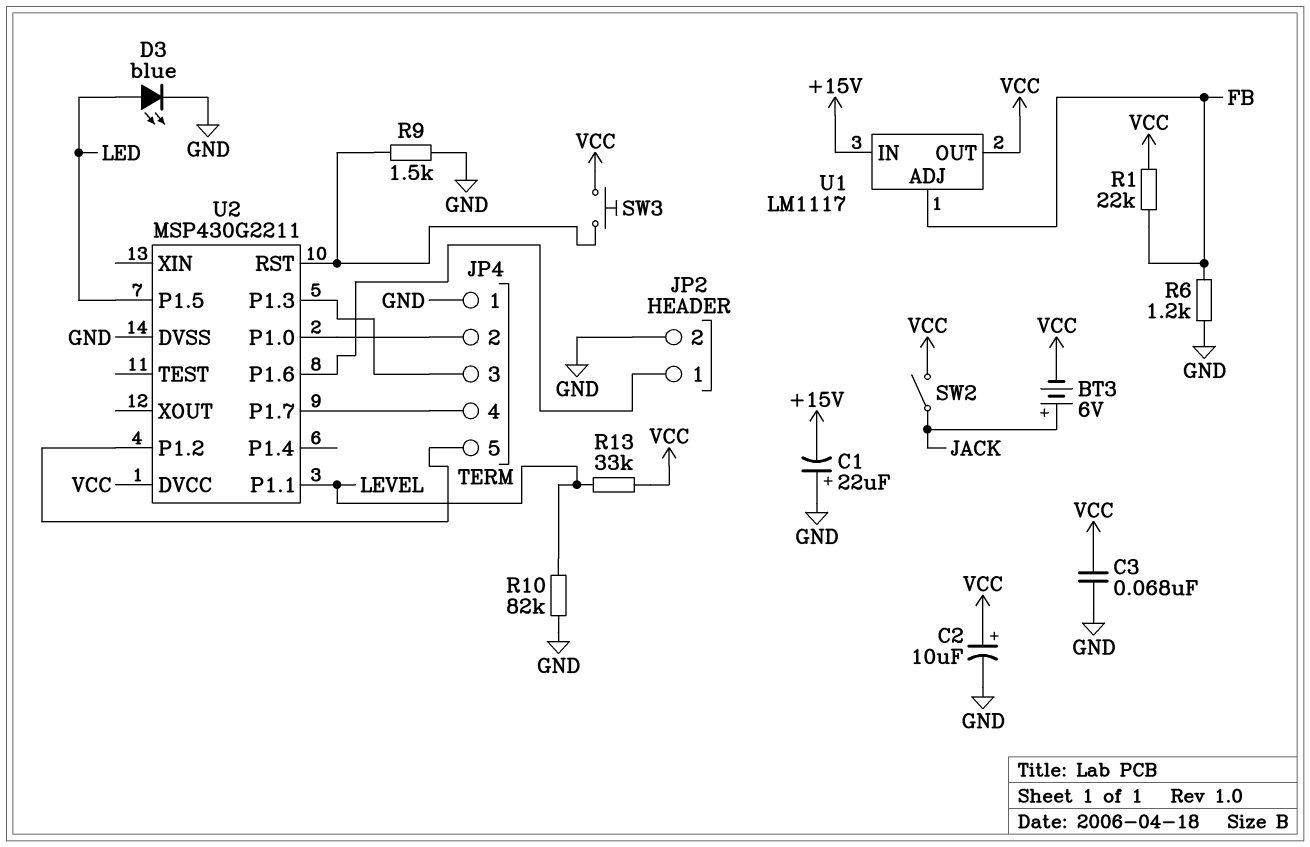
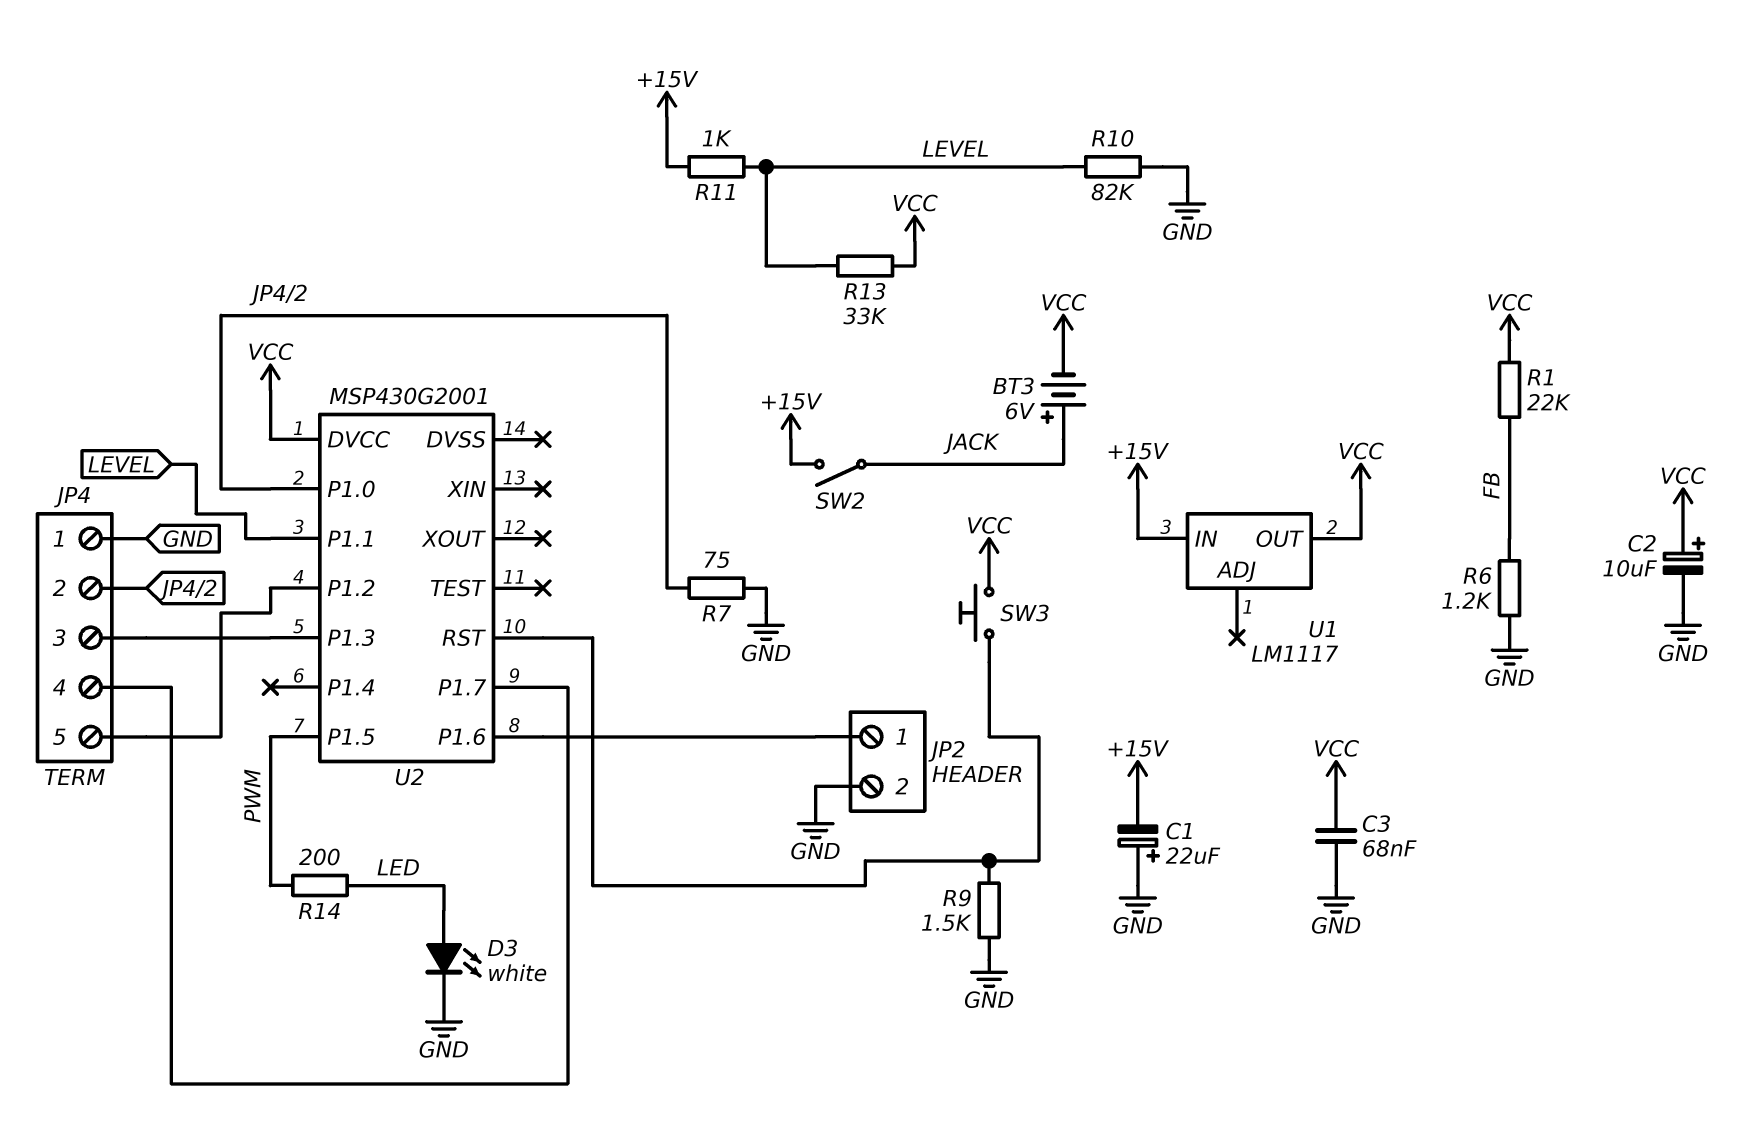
D3: LED blue (A LED, K GND) -> LED white (A LED, K GND)
R7: none -> 75 (GND, JP4/2)
R11: none -> 1k (+15V, LEVEL)
R14: none -> 200 (LED, PWM)
SW2: switch (JACK, VCC) -> switch (+15V, JACK)
U1 pin ADJ: FB -> none
U2: MSP430G2211 -> MSP430G2001
U2 pin DVSS: GND -> none
U2 pin P1.5: LED -> PWM

